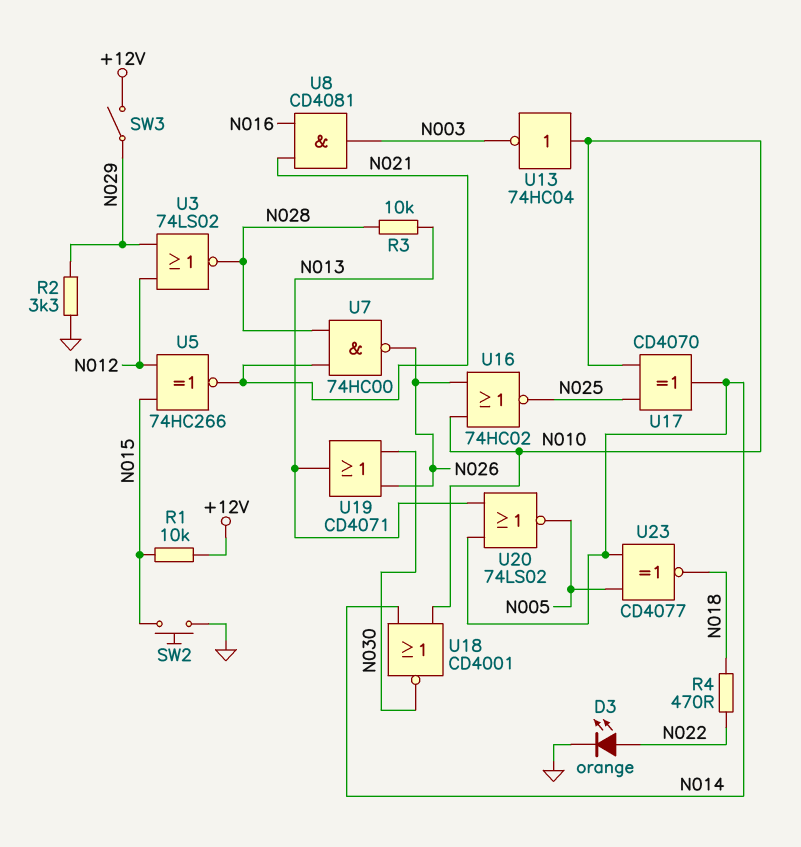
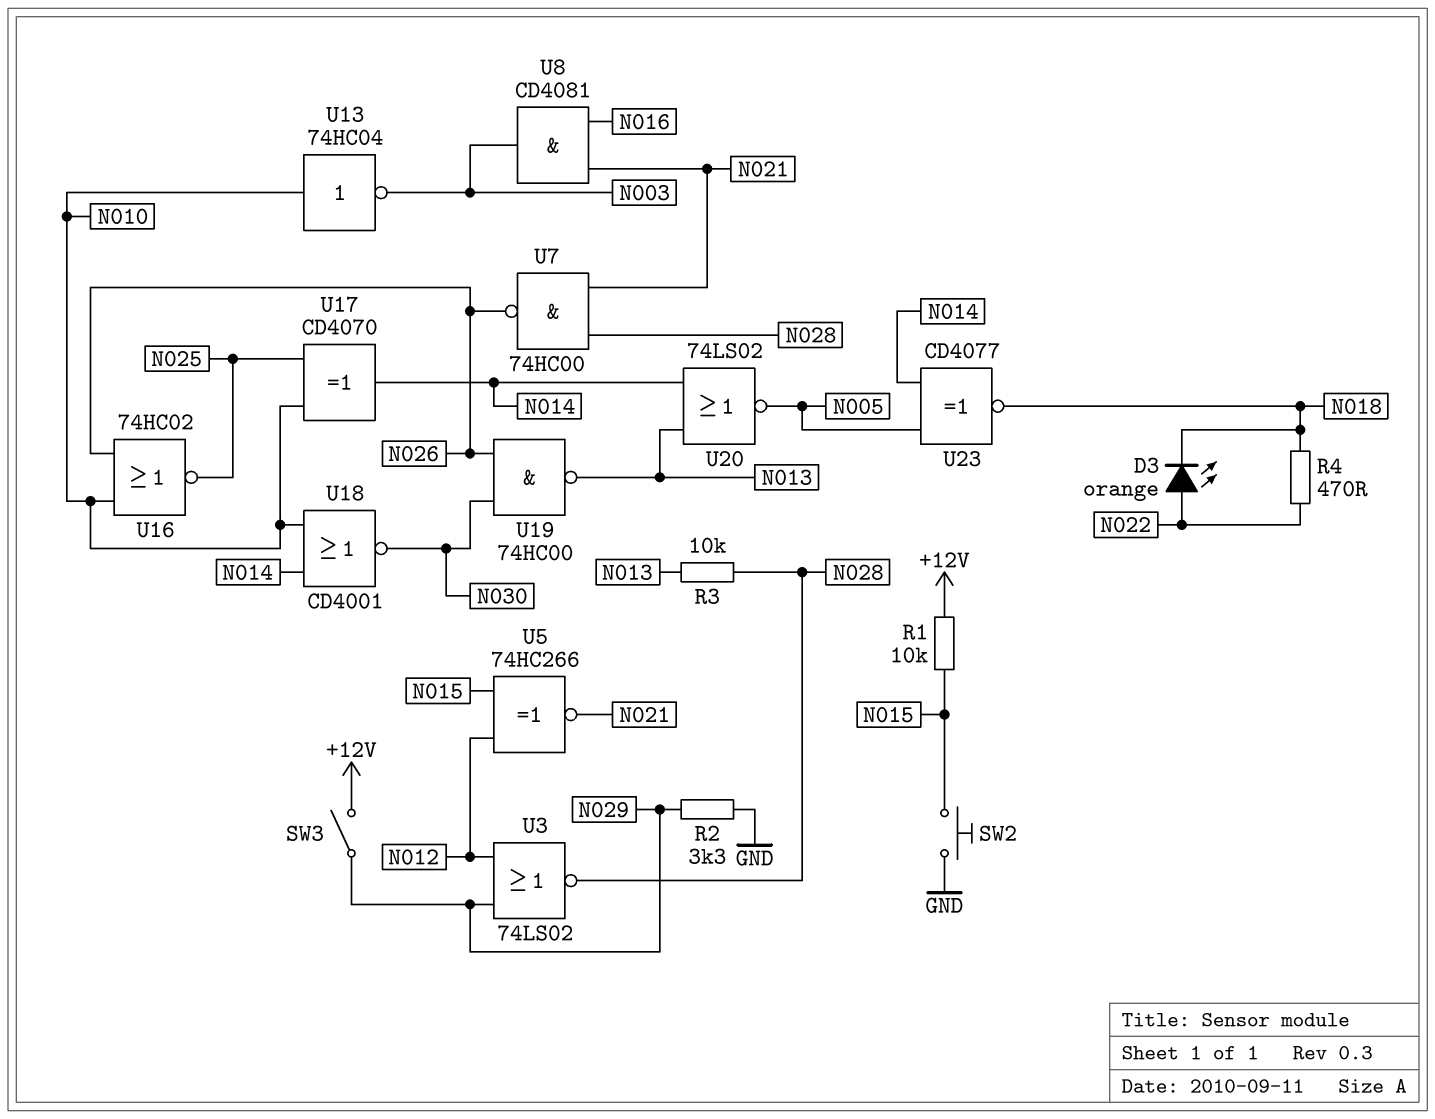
D3: LED orange (A N022, K GND) -> LED orange (A N022, K N018)
U19: OR CD4071 (in N026, in N030, out N013) -> NAND 74HC00 (in N026, in N030, out N013)

